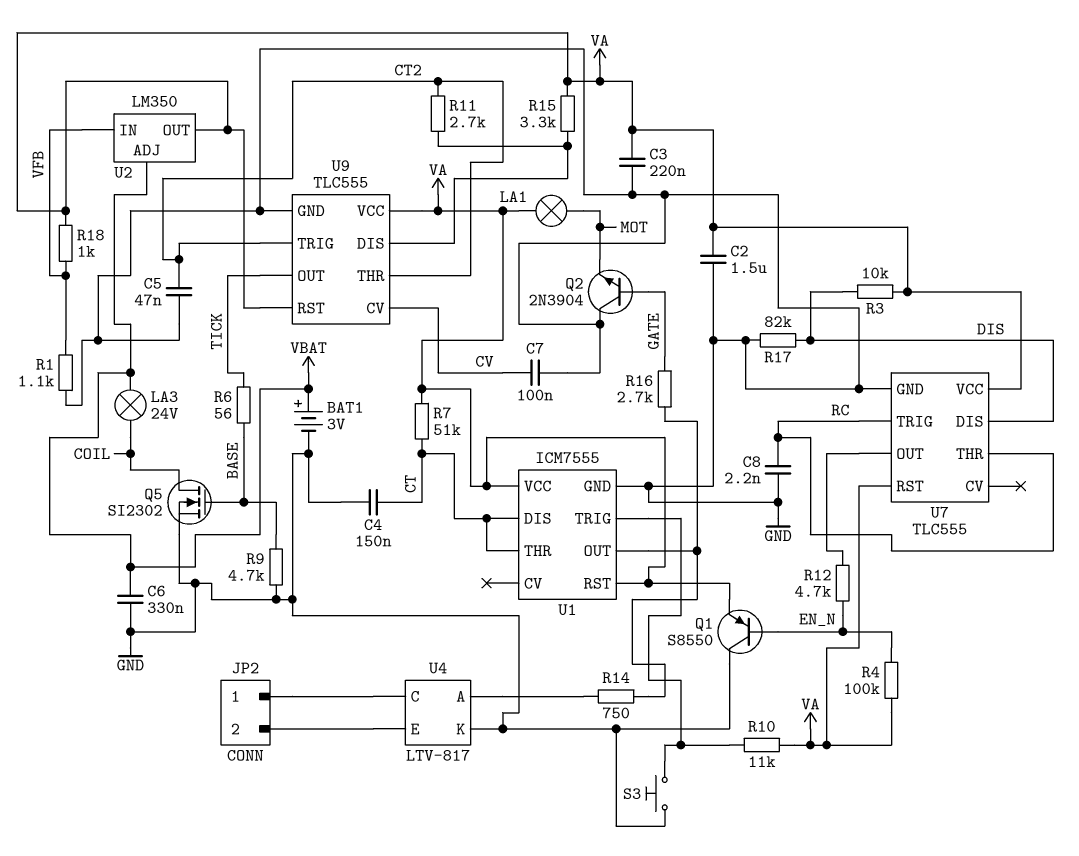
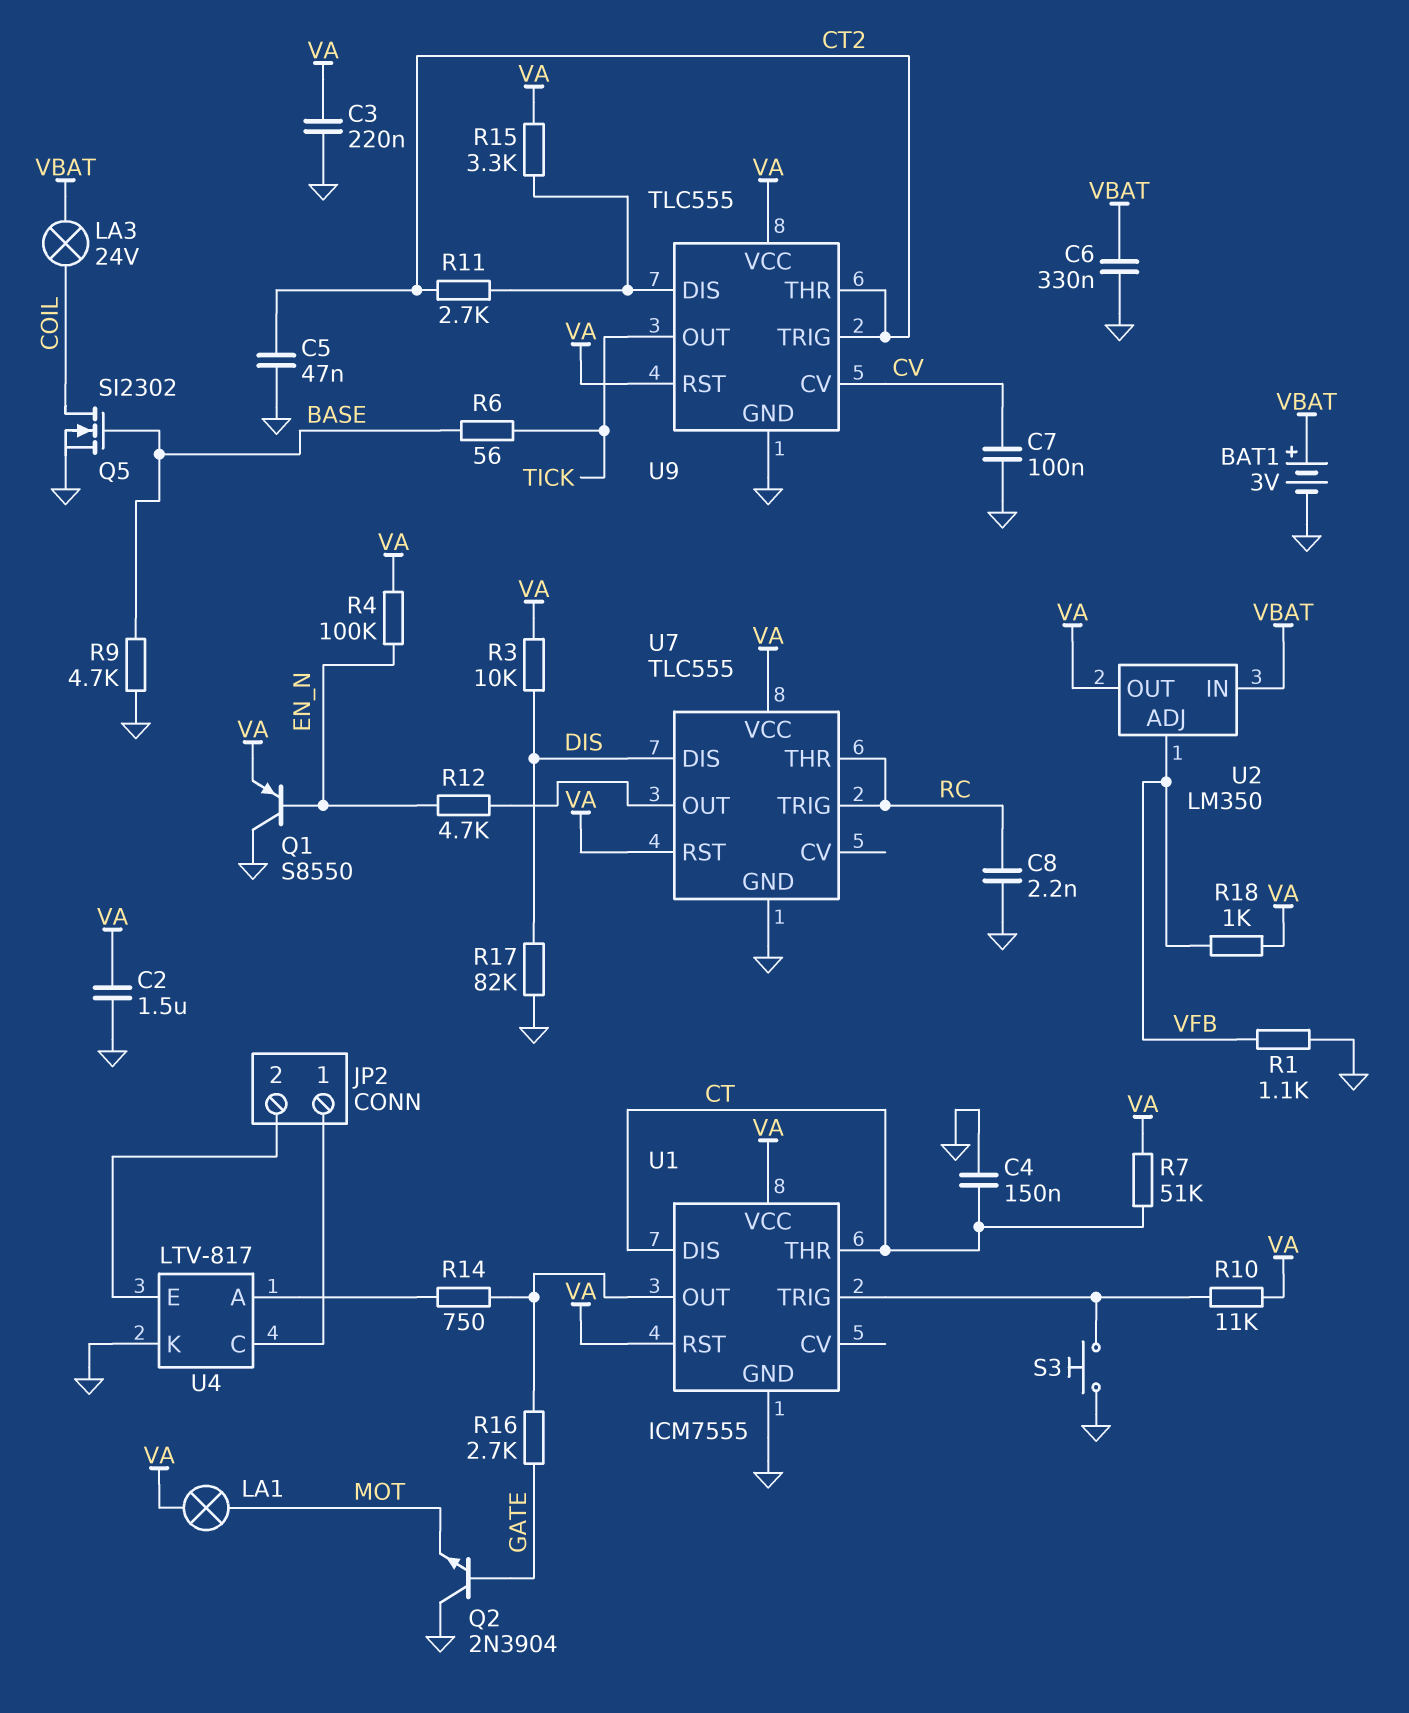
U2 pin ADJ: VBAT -> VFB
U2 pin IN: VFB -> VBAT

